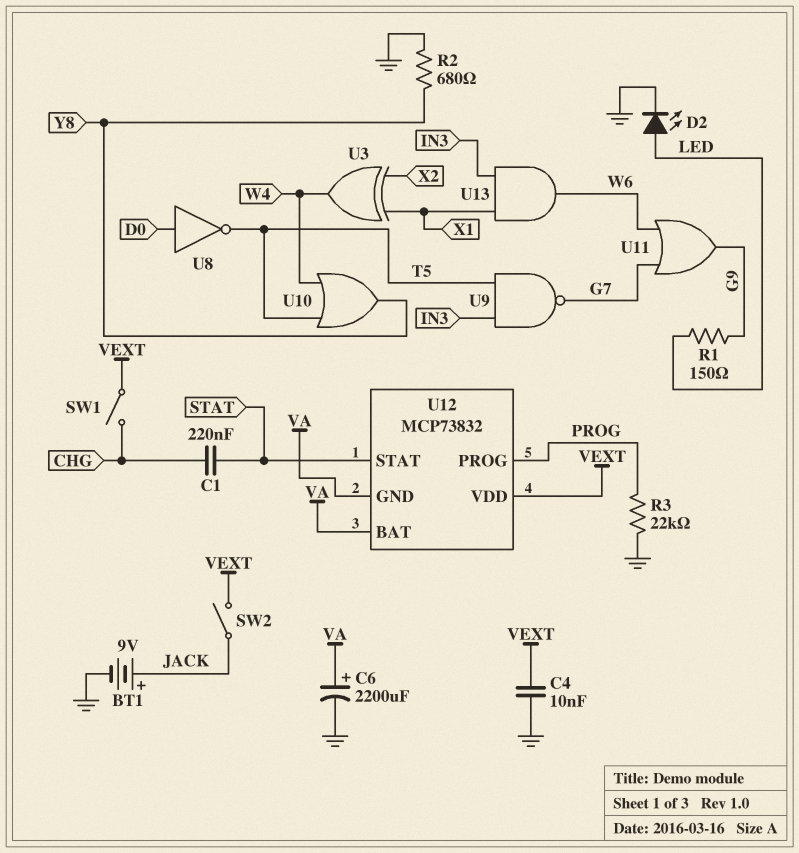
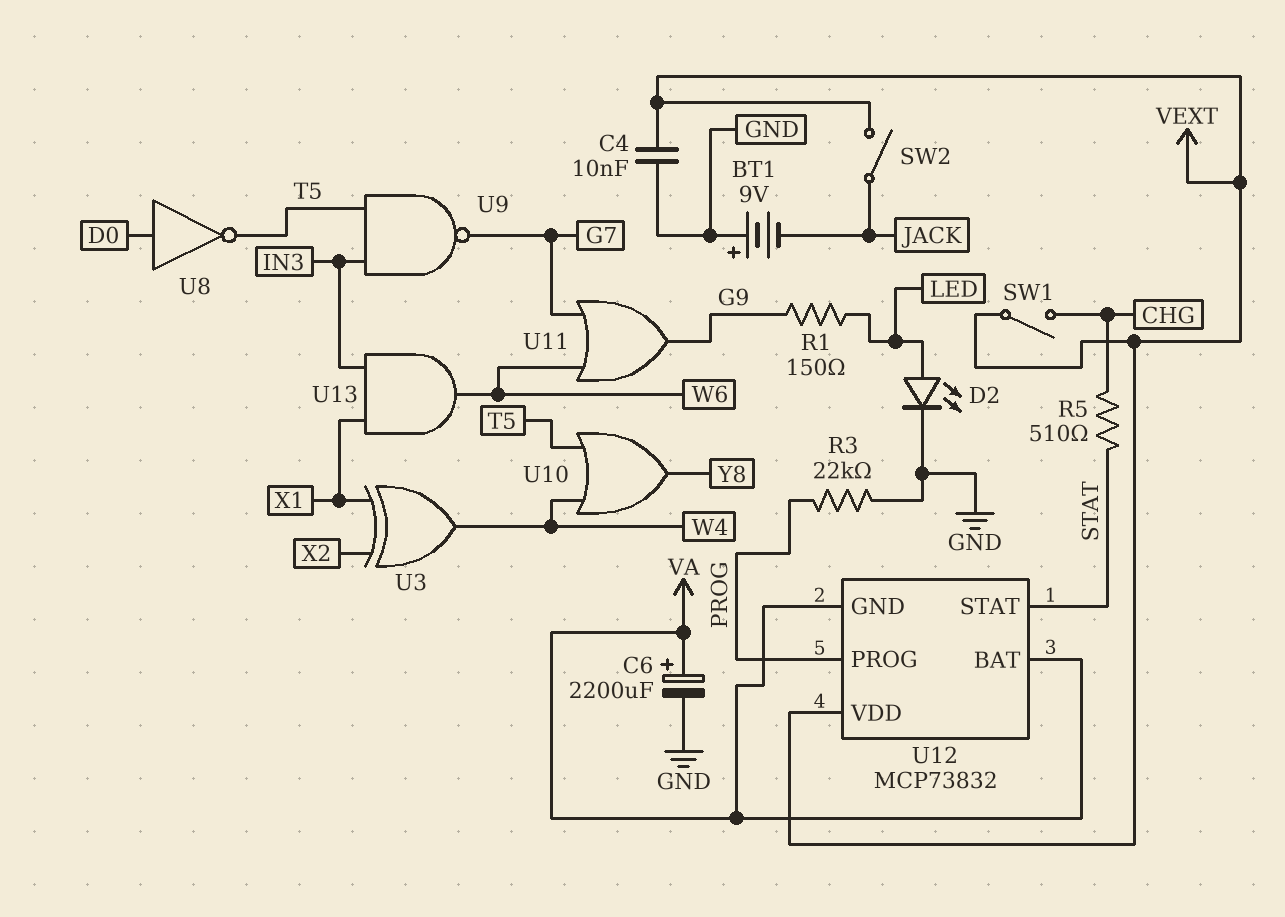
BT1: 9V (plus JACK, minus GND) -> 9V (plus GND, minus JACK)
C1: 220nF (CHG, STAT) -> none
R2: 680 (GND, Y8) -> none
R5: none -> 510 (CHG, STAT)

